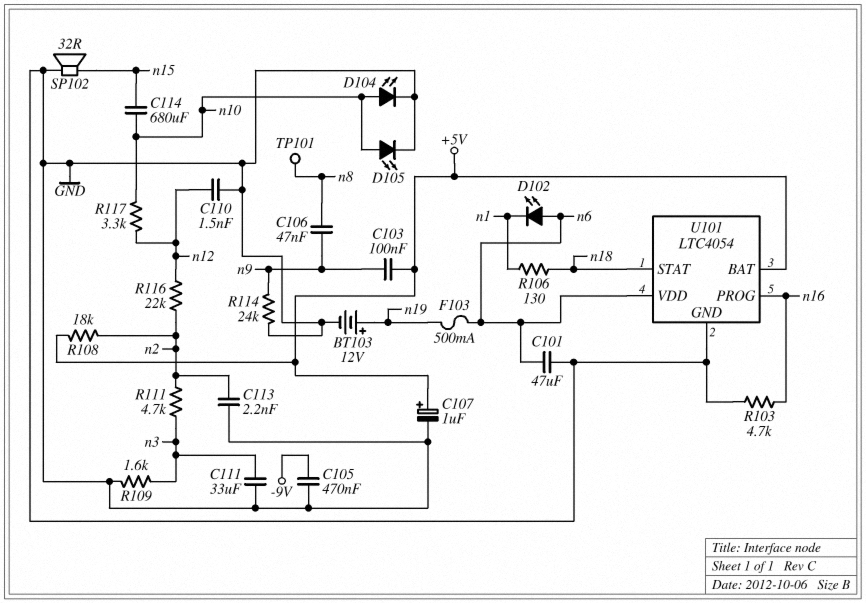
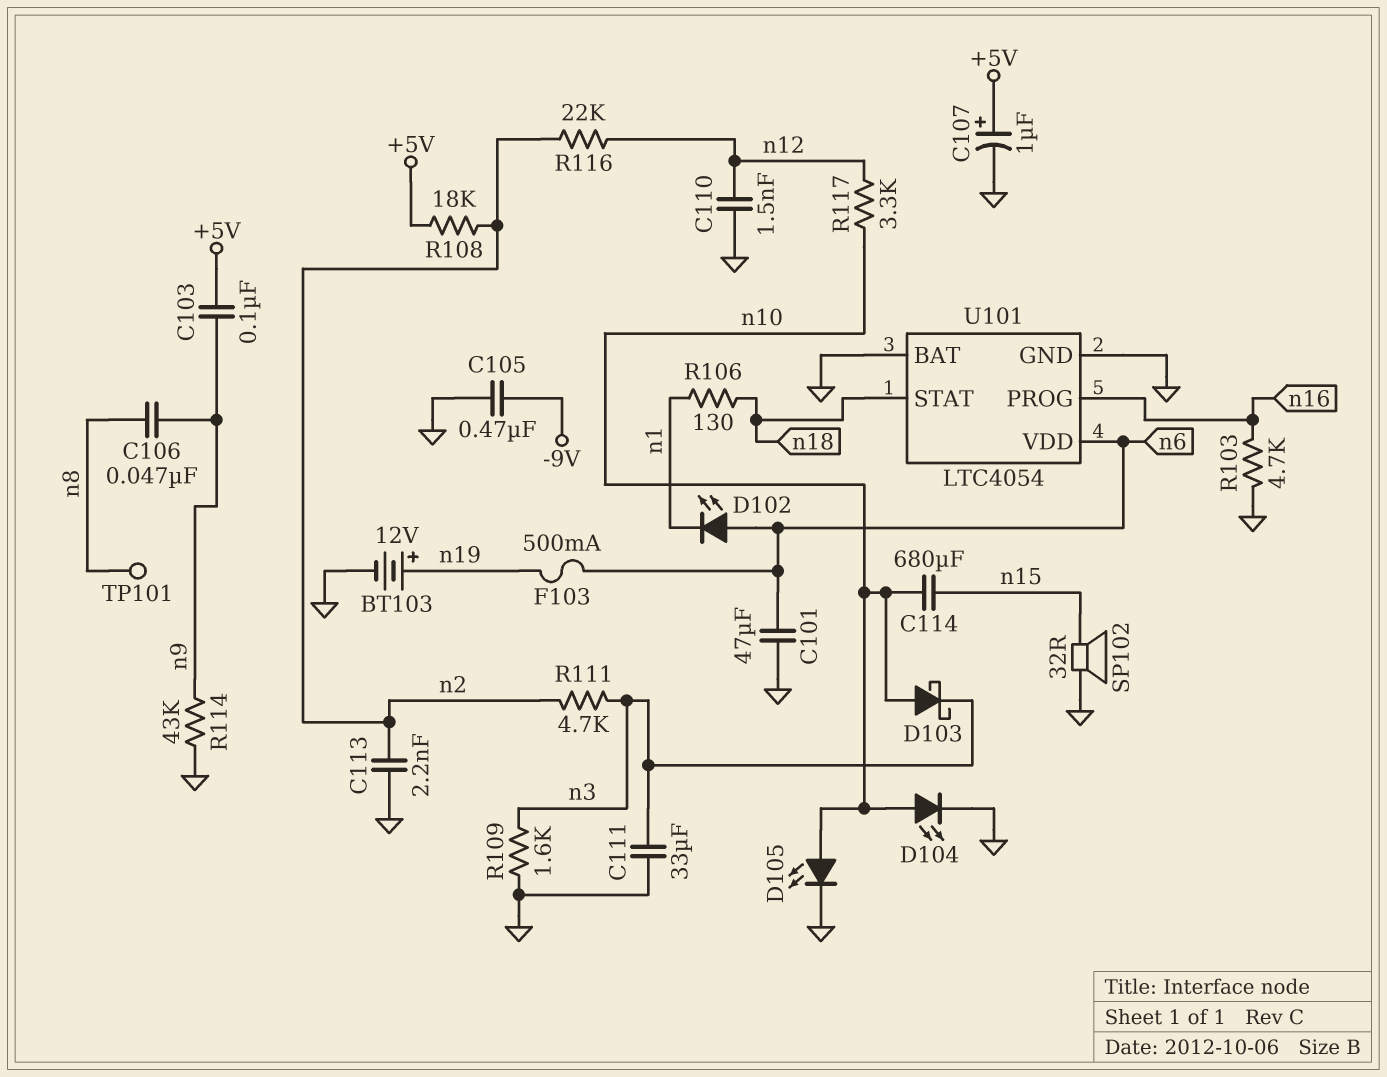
D103: none -> schottky (A n10, K n3)
R114: 24k (GND, n9) -> 43k (GND, n9)
U101 pin BAT: +5V -> GND

